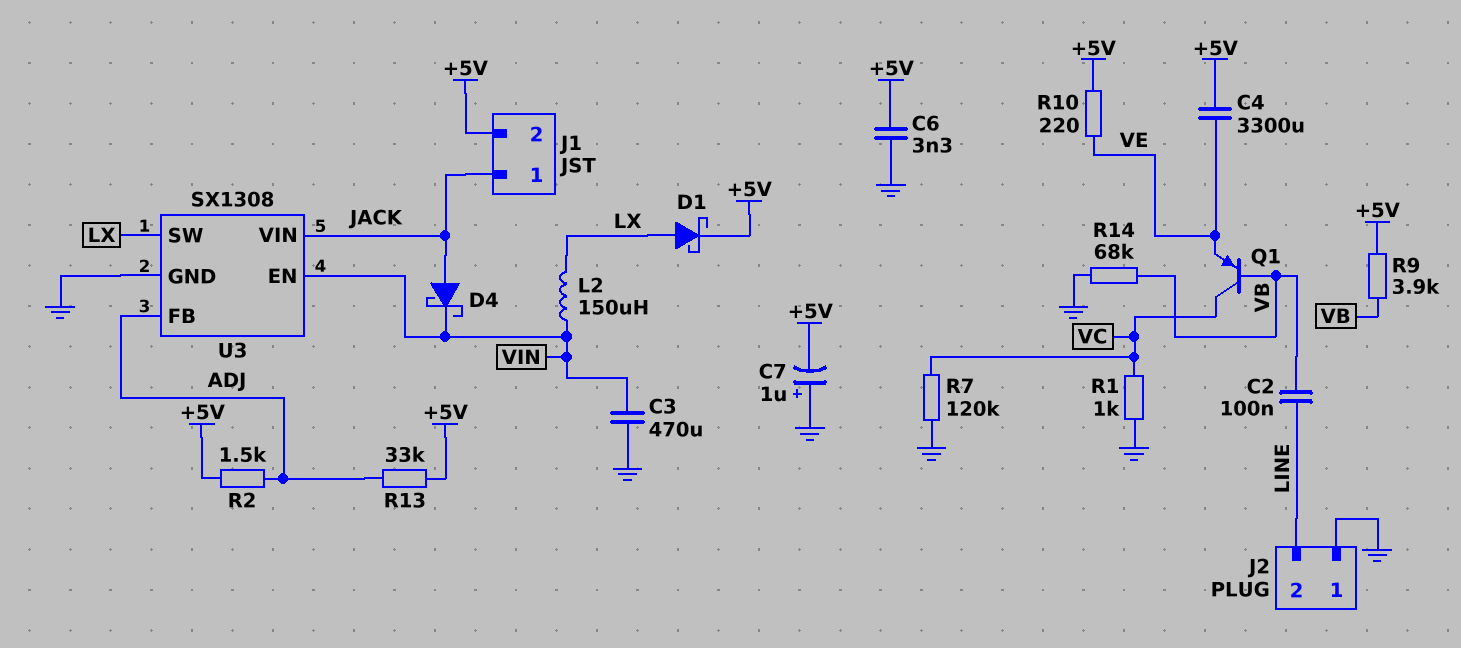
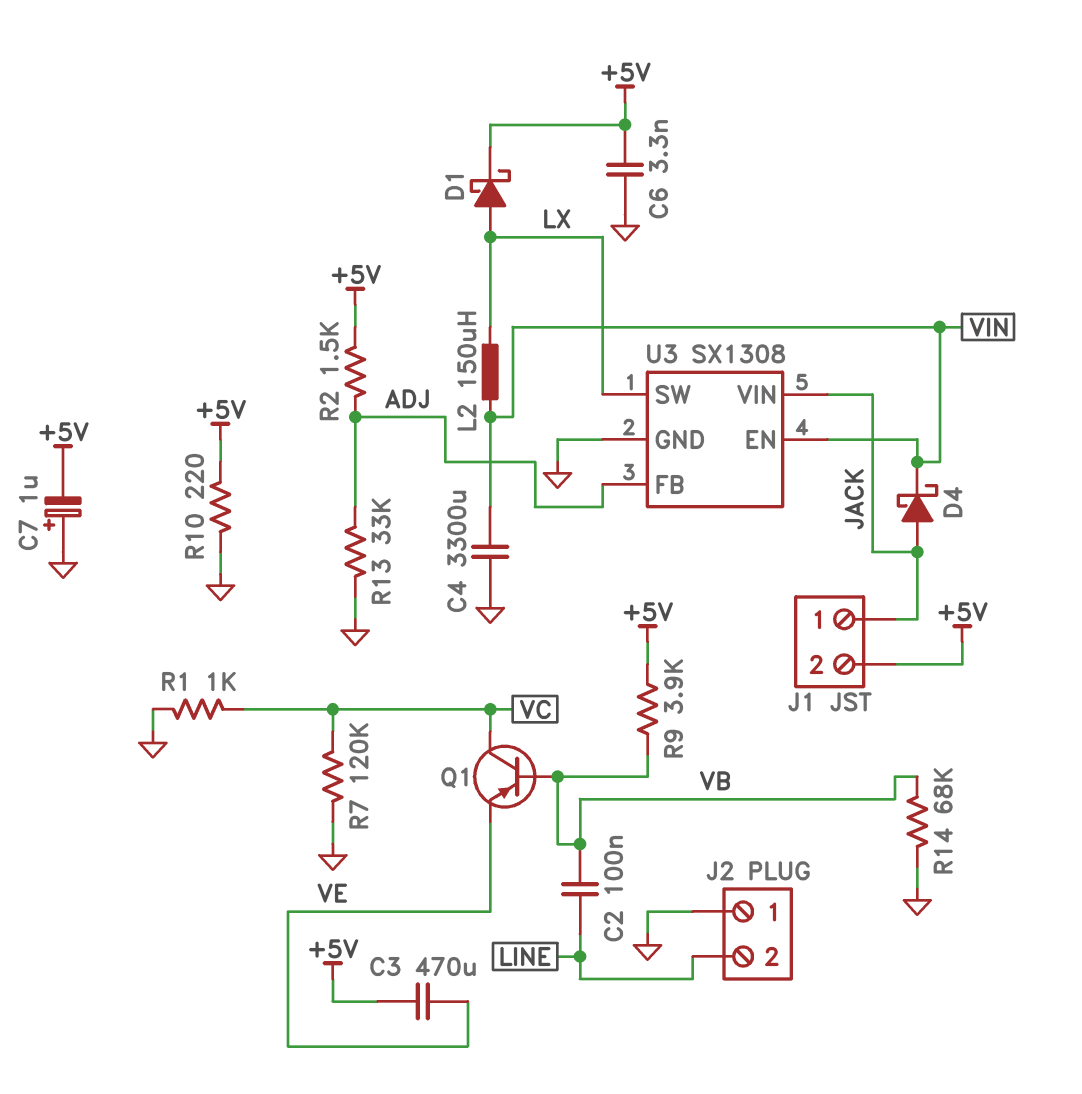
C3: 470uF (GND, VIN) -> 470uF (+5V, VE)
C4: 3300uF (+5V, VE) -> 3300uF (GND, VIN)
R10: 220 (+5V, VE) -> 220 (+5V, GND)
R13: 33k (+5V, ADJ) -> 33k (ADJ, GND)

